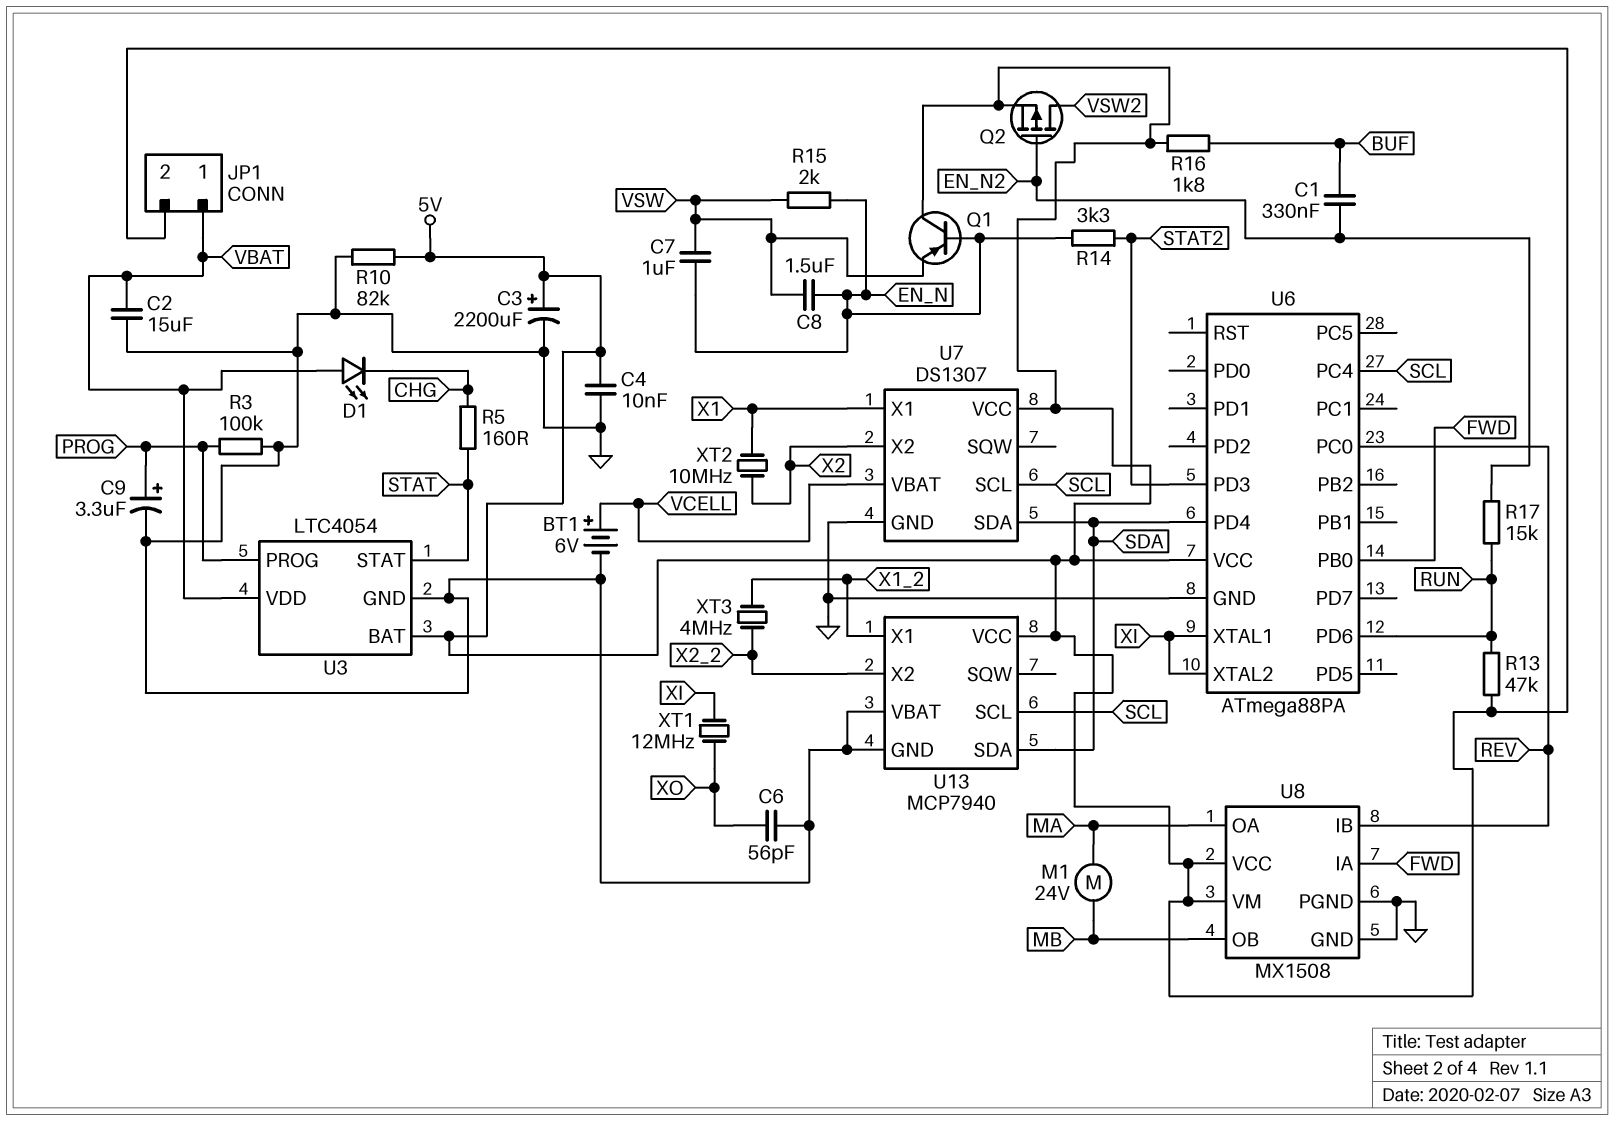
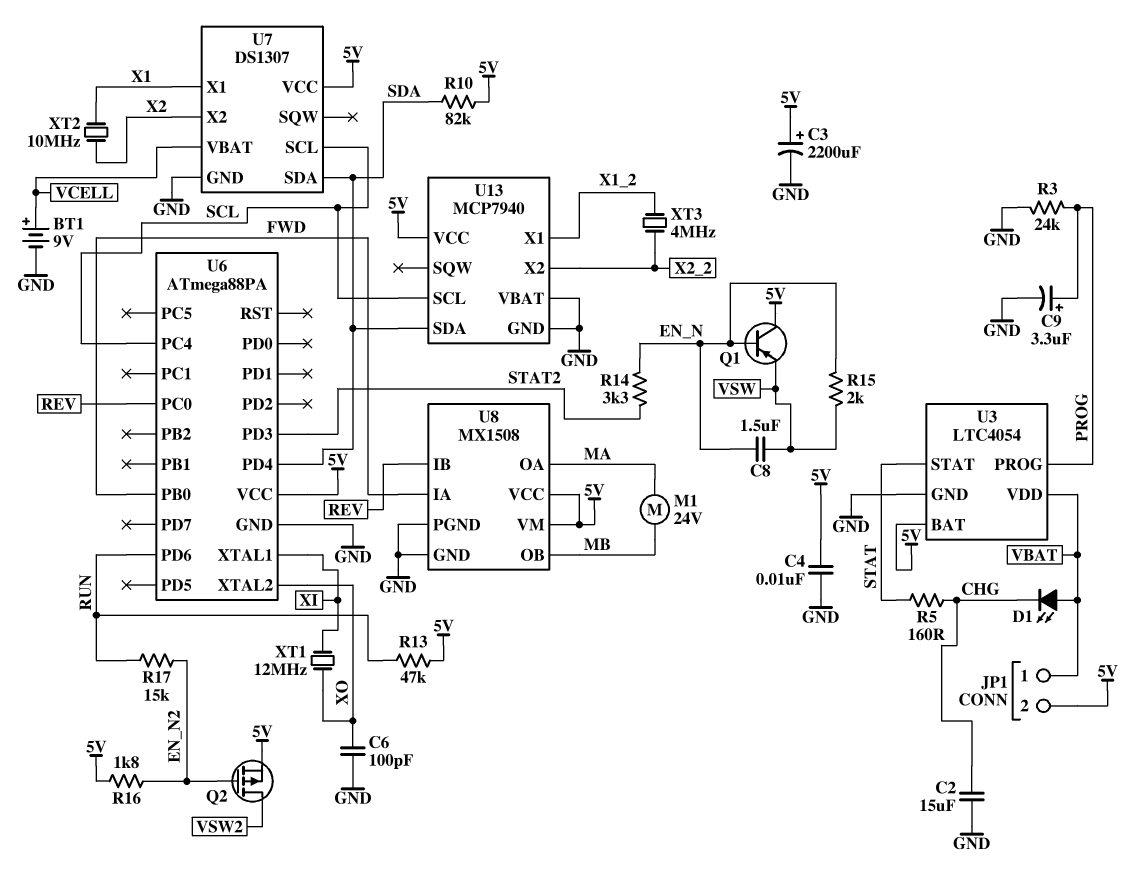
BT1: 6V (plus VCELL, minus GND) -> 9V (plus VCELL, minus GND)
C1: 330nF (BUF, EN_N2) -> none
C2: 15uF (GND, VBAT) -> 15uF (CHG, GND)
C6: 56pF (GND, XO) -> 100pF (GND, XO)
C7: 1uF (EN_N, VSW) -> none
R3: 100k (GND, PROG) -> 24k (GND, PROG)
R10: 82k (5V, GND) -> 82k (5V, SDA)
R16: 1.8k (5V, BUF) -> 1.8k (5V, EN_N2)
U6 pin XTAL2: XI -> XO

